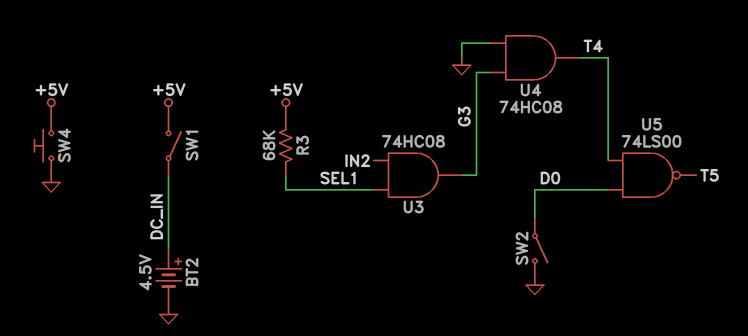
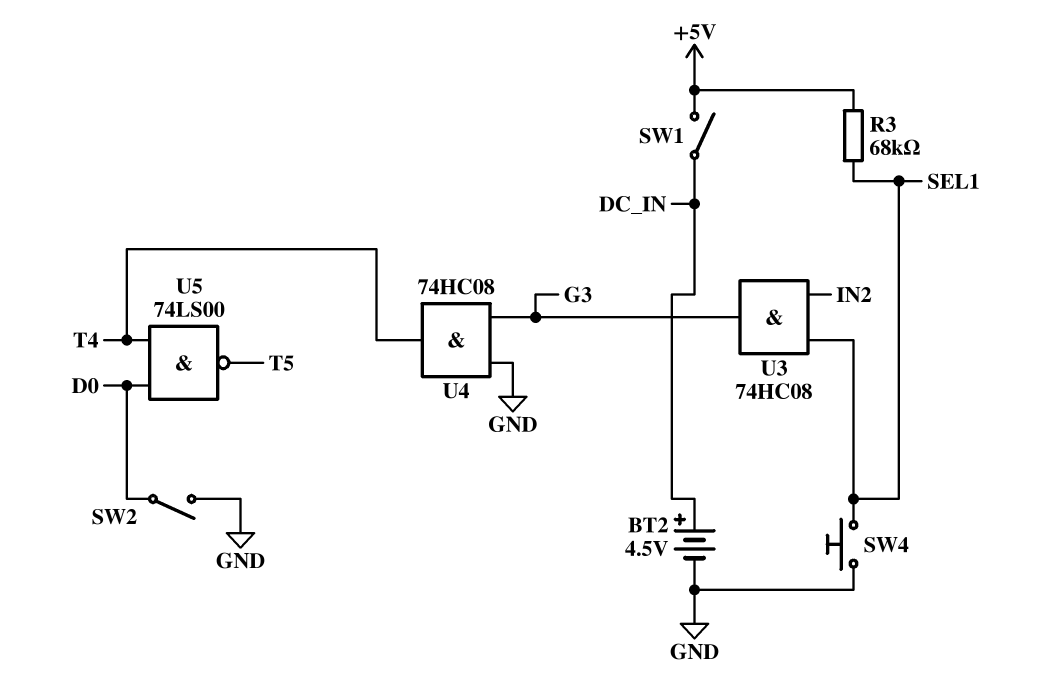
SW4: button (+5V, GND) -> button (GND, SEL1)

